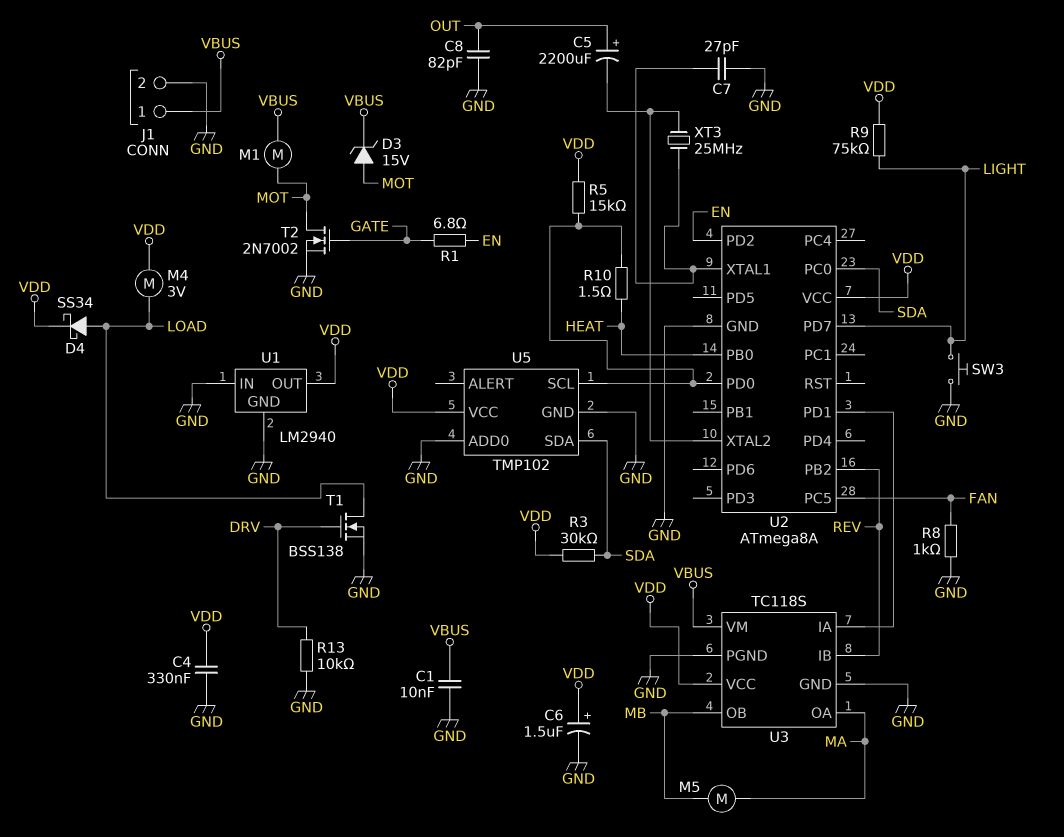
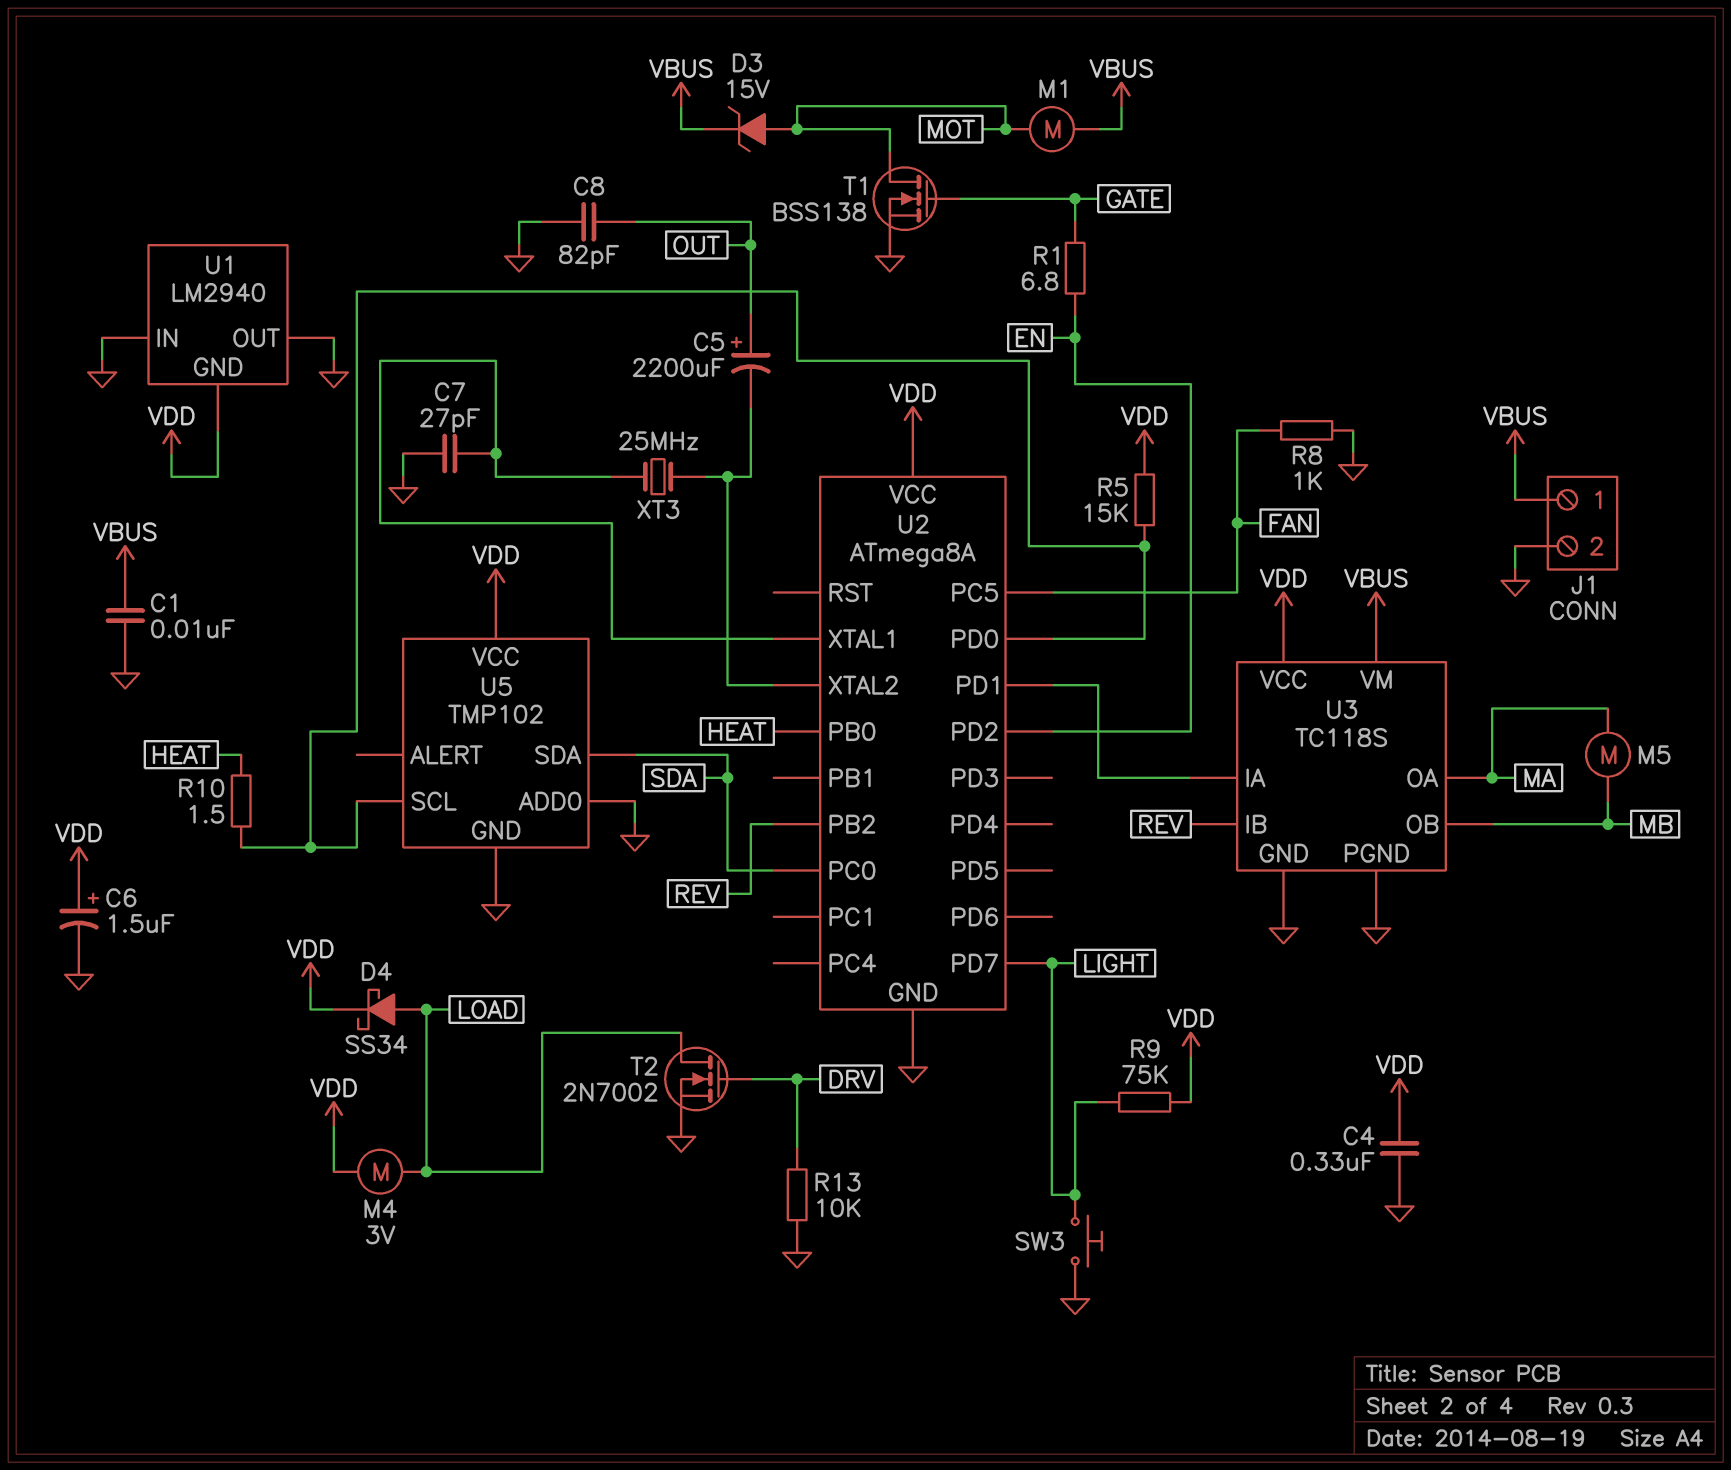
R3: 30k (SDA, VDD) -> none
T1: NMOS BSS138 (G DRV, D LOAD, S GND) -> NMOS BSS138 (G GATE, D MOT, S GND)
T2: NMOS 2N7002 (G GATE, D MOT, S GND) -> NMOS 2N7002 (G DRV, D LOAD, S GND)
U1 pin GND: GND -> VDD
U1 pin OUT: VDD -> GND

